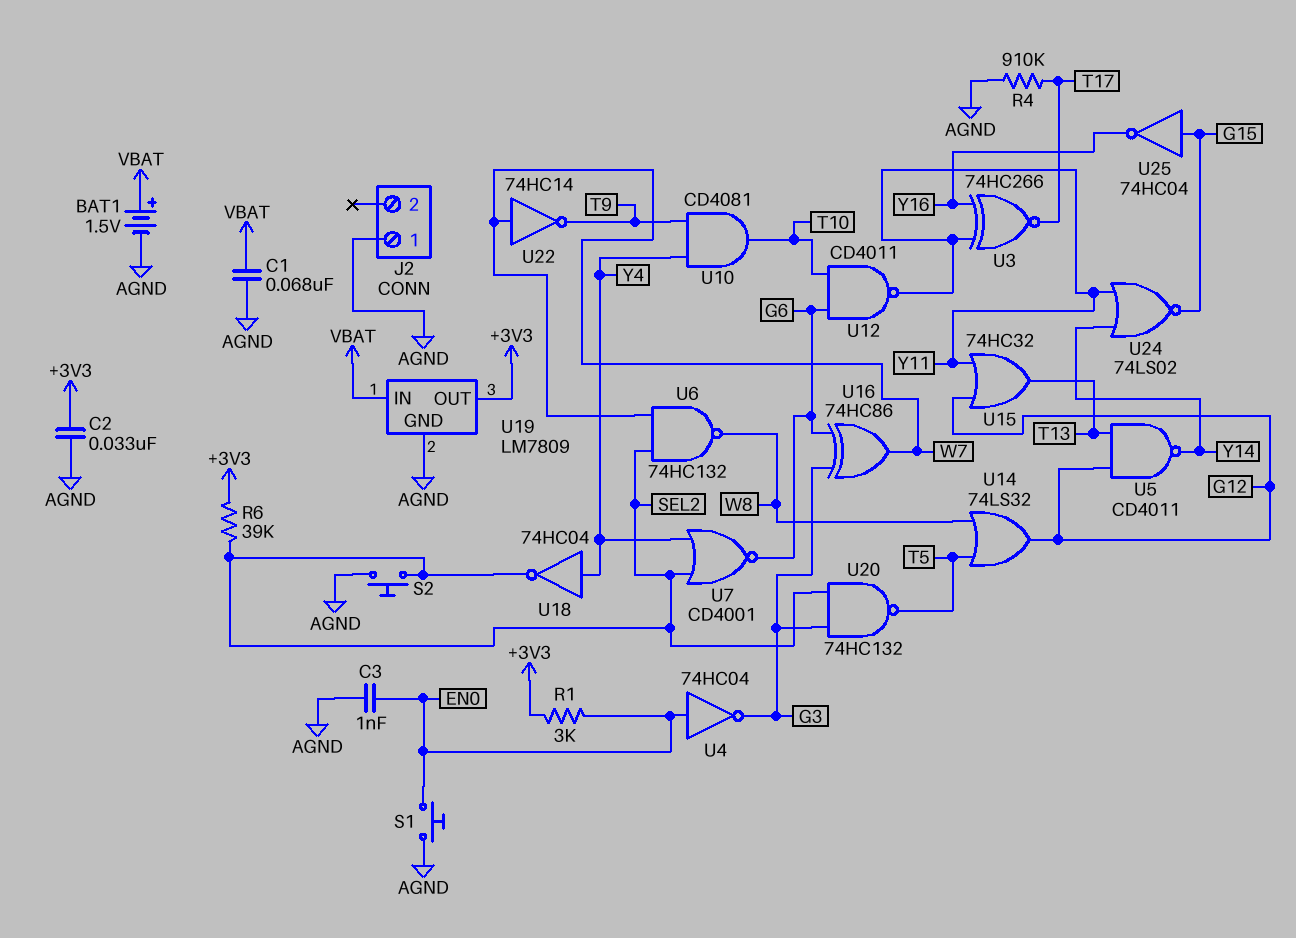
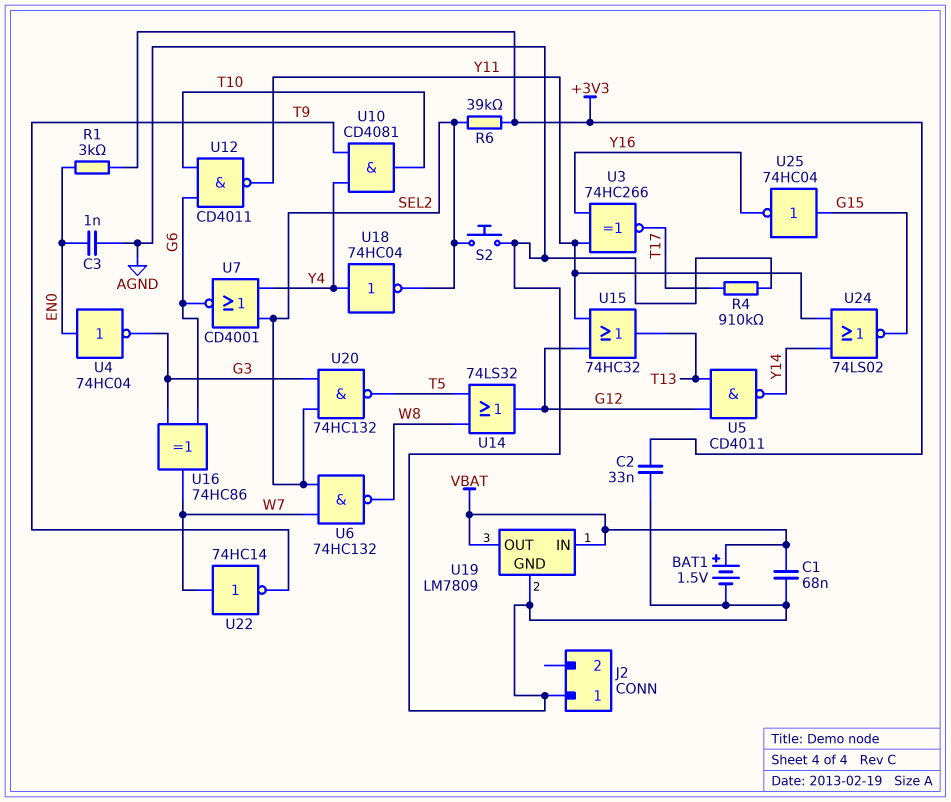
S1: button (AGND, EN0) -> none
U19 pin OUT: +3V3 -> VBAT

